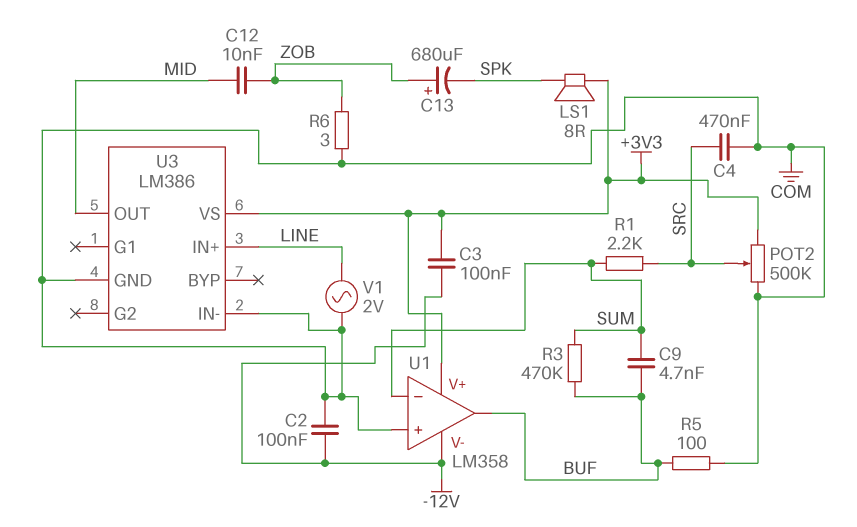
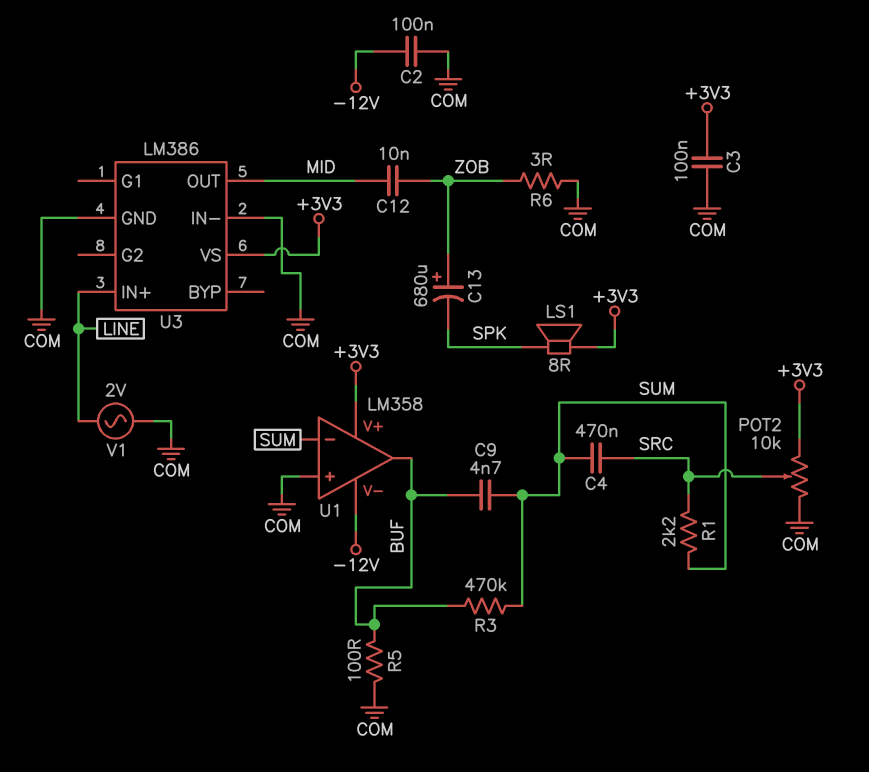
C3: 100nF (+3V3, -12V) -> 100nF (+3V3, COM)
C4: 470nF (COM, SRC) -> 470nF (SRC, SUM)
POT2: 500k (+3V3, COM, wiper SRC) -> 10k (+3V3, COM, wiper SRC)

